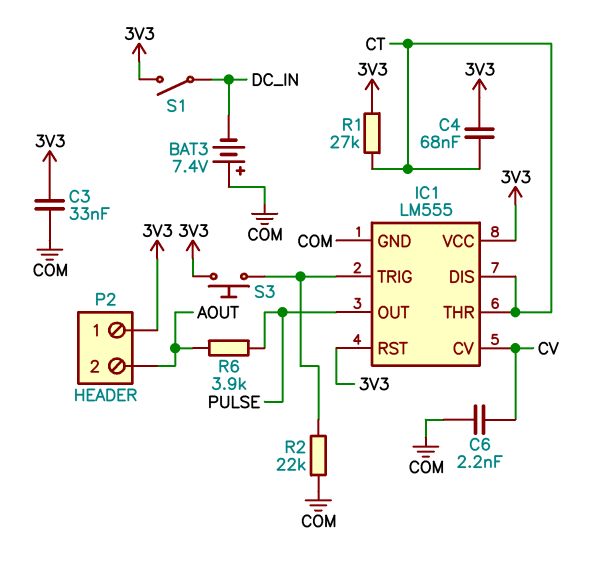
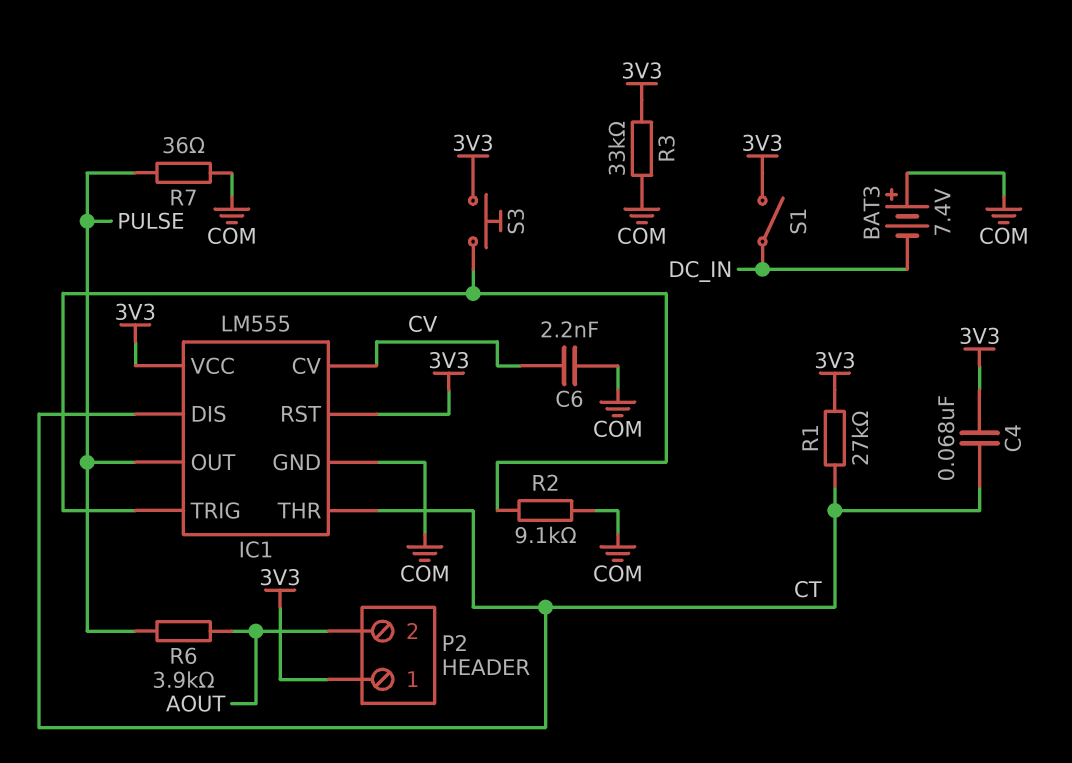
C3: 33nF (3V3, COM) -> none
R2: 22k (COM, IC1/TRIG) -> 9.1k (COM, IC1/TRIG)
R3: none -> 33k (3V3, COM)
R7: none -> 36 (COM, PULSE)

